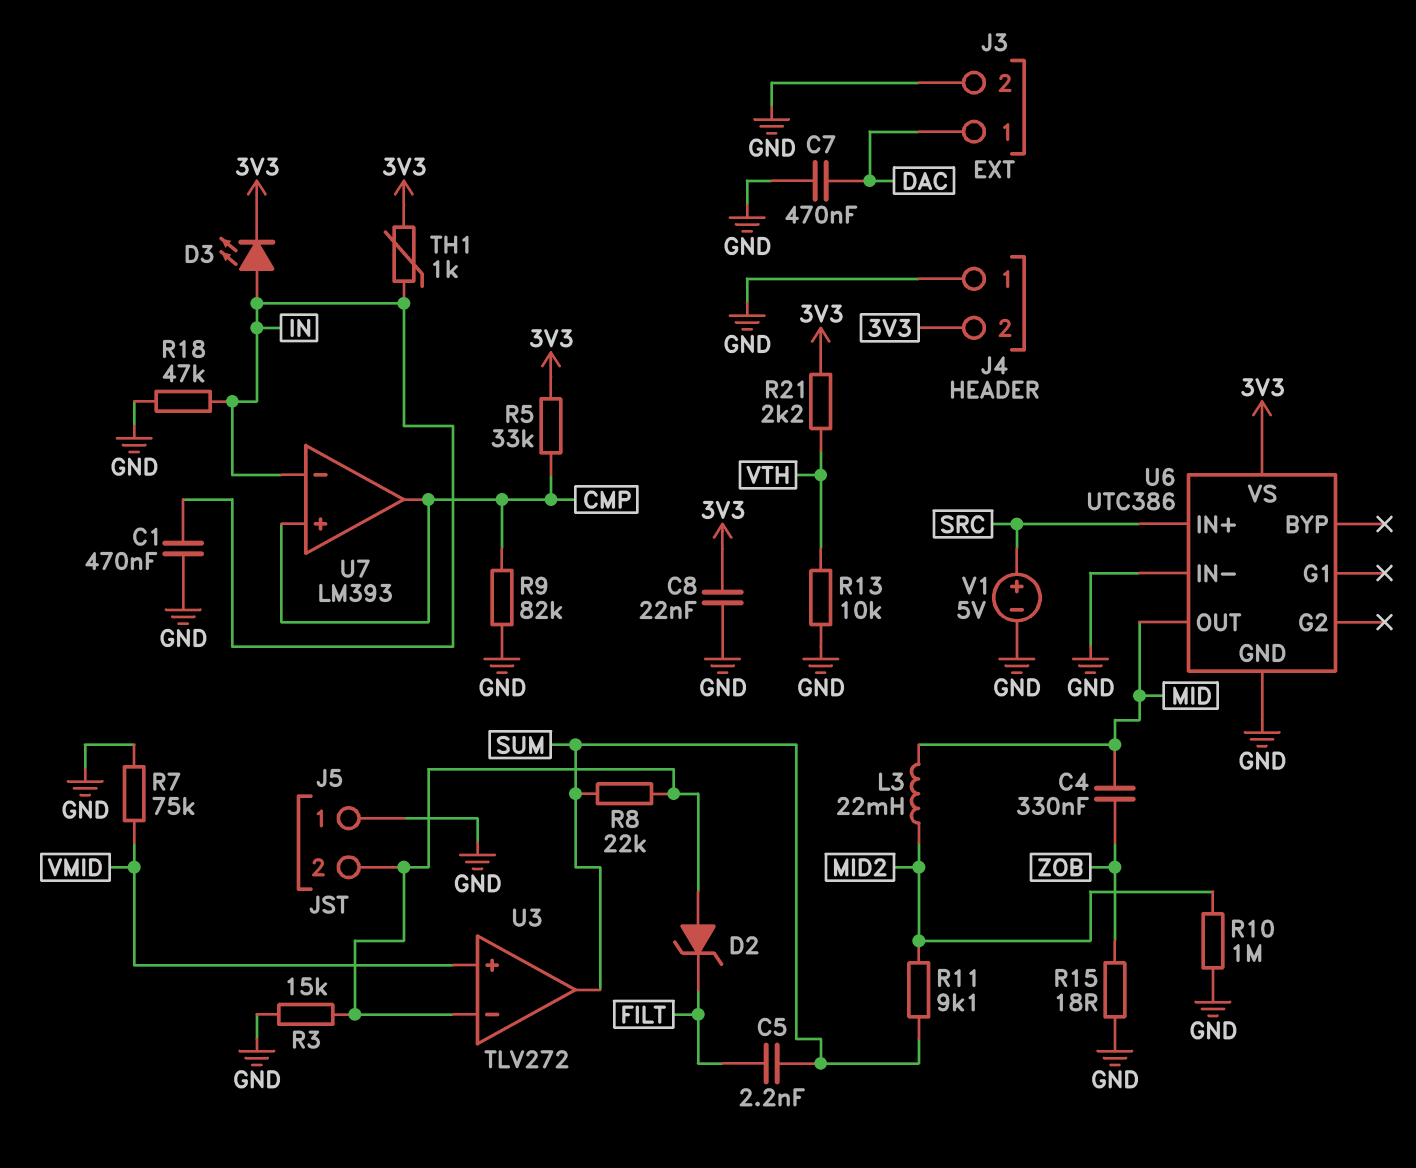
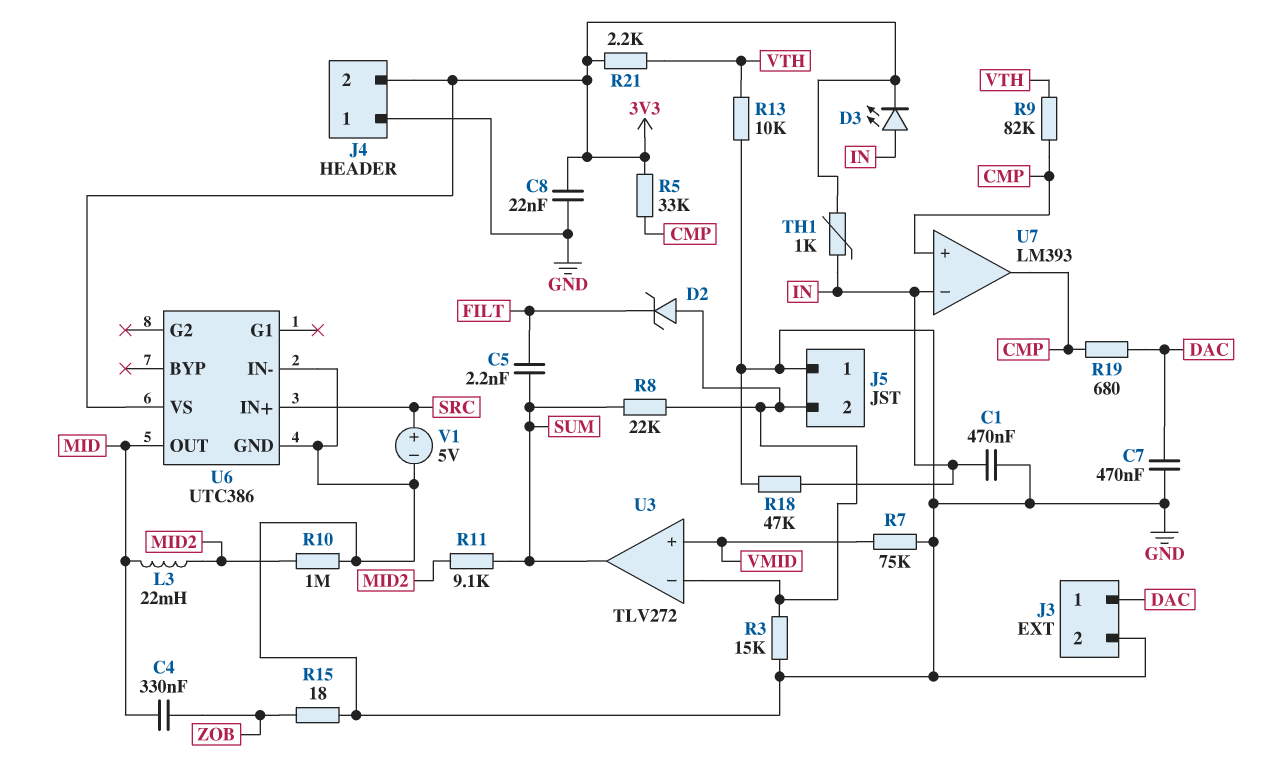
R9: 82k (CMP, GND) -> 82k (CMP, VTH)
R19: none -> 680 (CMP, DAC)

